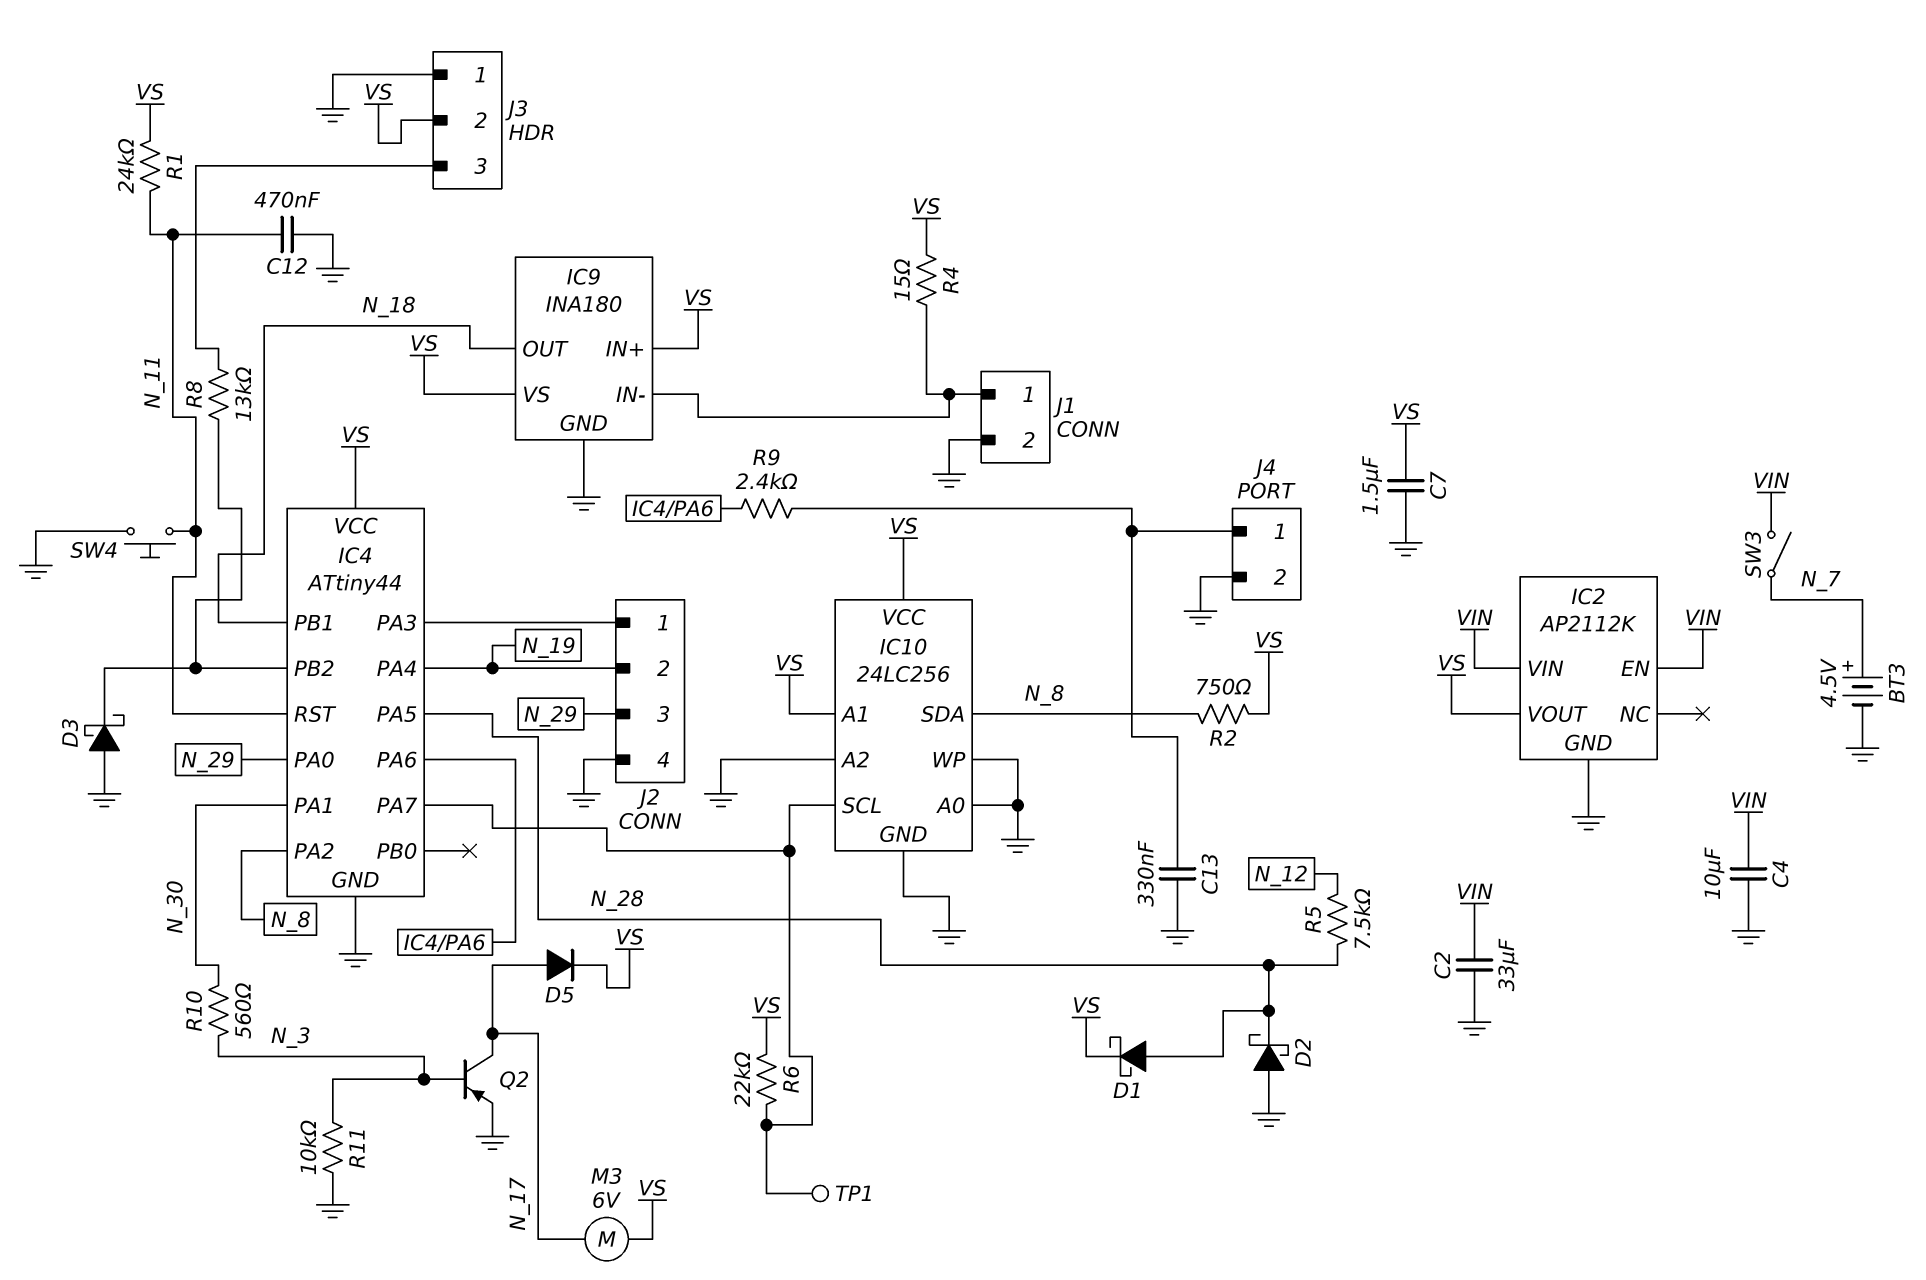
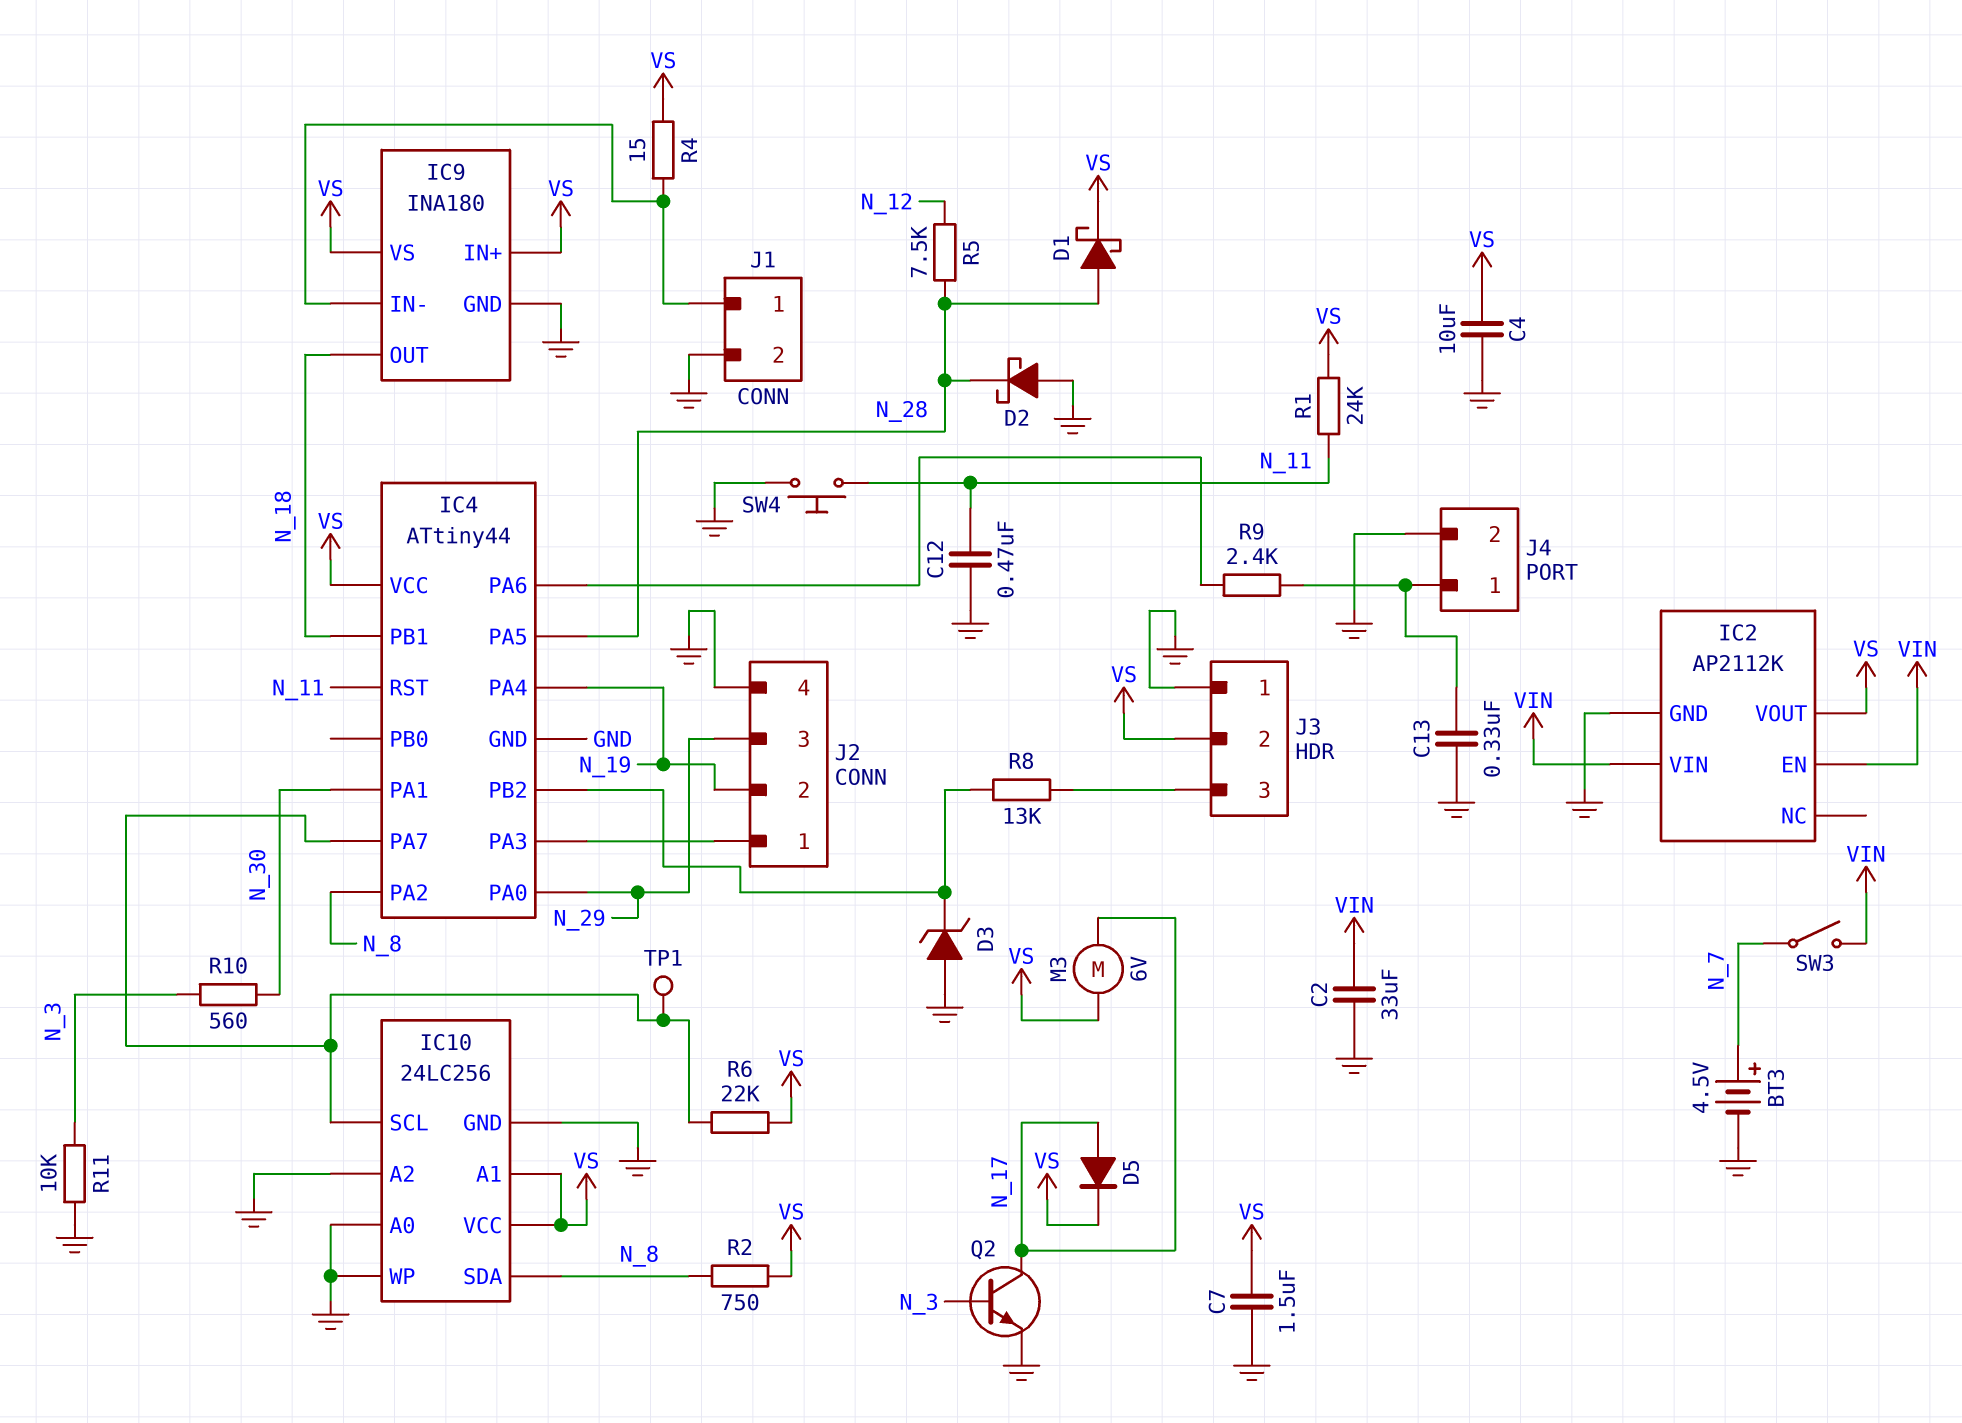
C4: 10uF (GND, VIN) -> 10uF (GND, VS)
D3: schottky (A GND, K IC4/PB2) -> zener (A GND, K IC4/PB2)
Q2: PNP (B N_3, C N_17, E GND) -> NPN (B N_3, C N_17, E GND)

